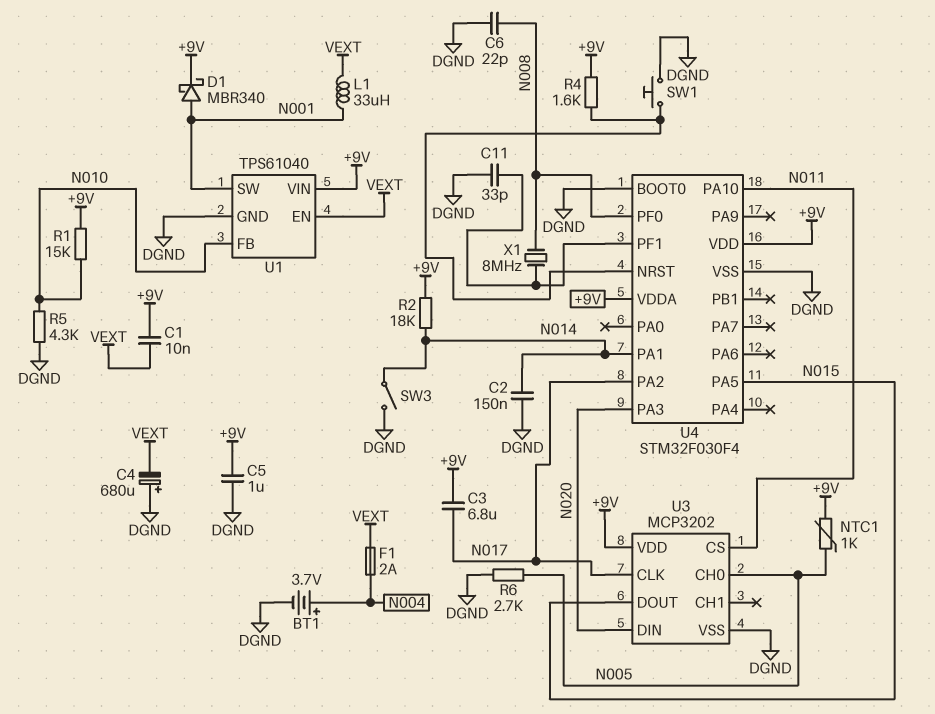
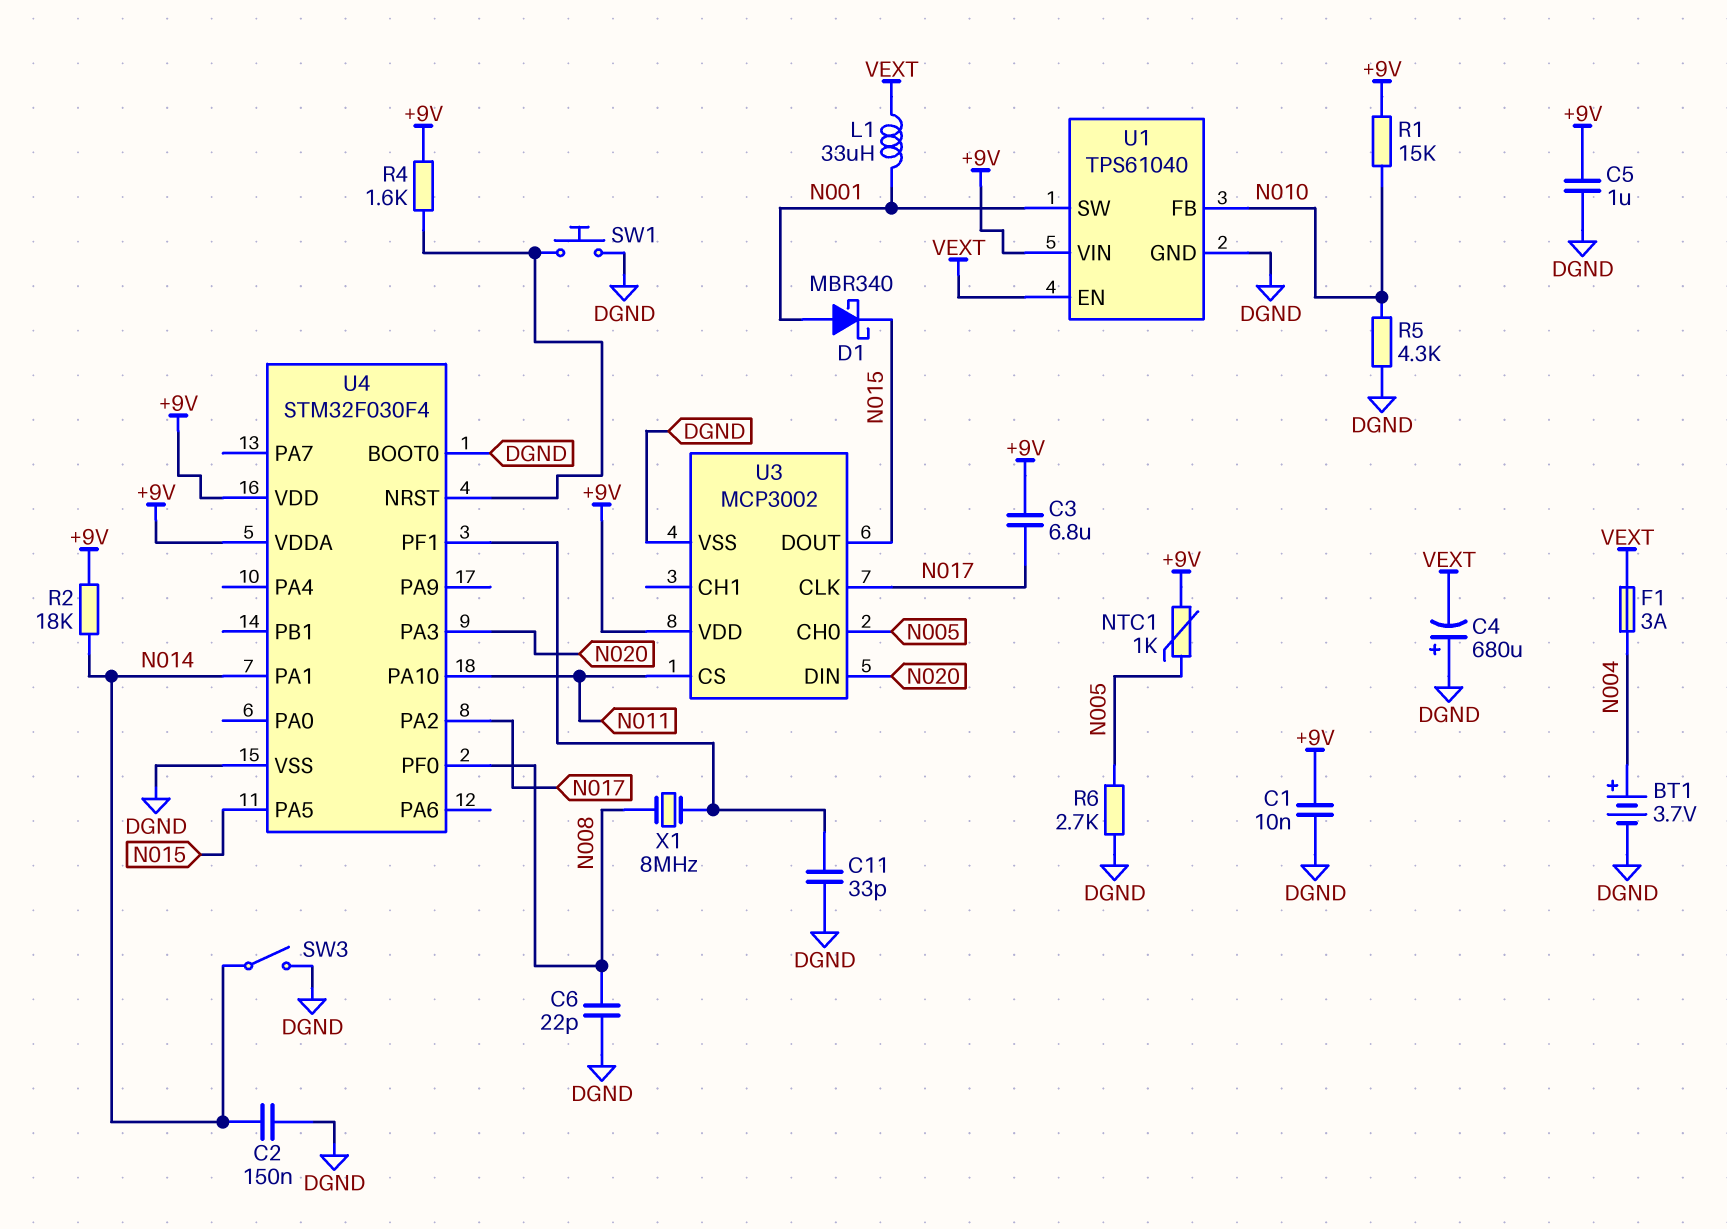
C1: 10nF (+9V, VEXT) -> 10nF (+9V, DGND)
D1: schottky MBR340 (A N001, K +9V) -> schottky MBR340 (A N001, K N015)
F1: 2A (N004, VEXT) -> 3A (N004, VEXT)
U3: MCP3202 -> MCP3002

